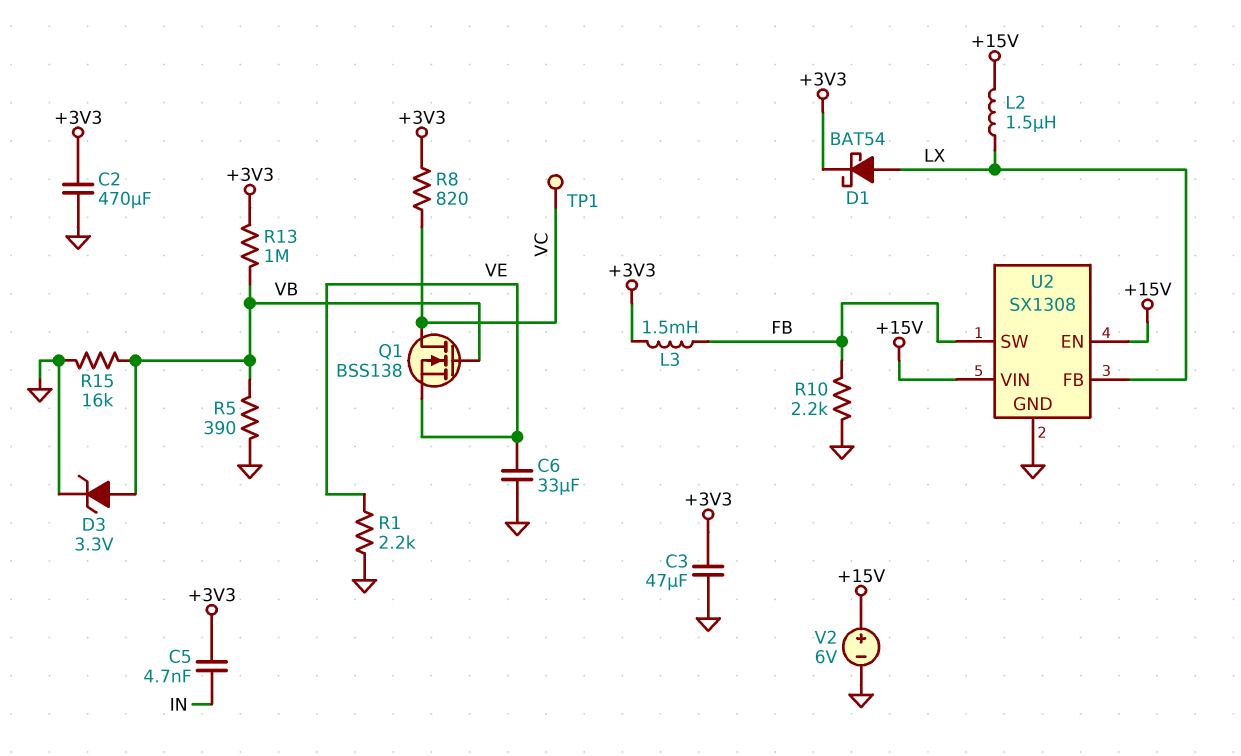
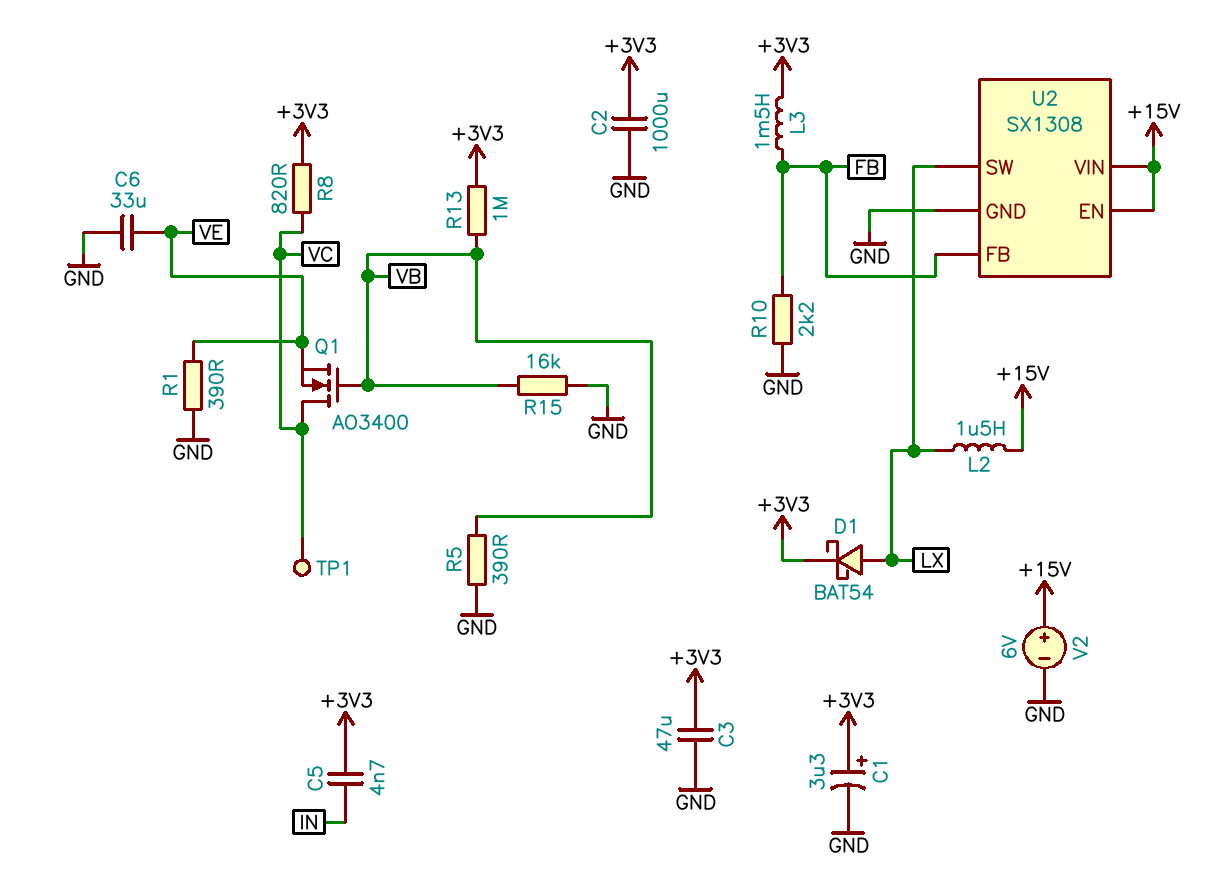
C1: none -> 3.3uF (plus +3V3, minus GND)
C2: 470uF (+3V3, GND) -> 1000uF (+3V3, GND)
D3: zener 3.3V (A VB, K GND) -> none
Q1: NMOS BSS138 (G VB, D VC, S VE) -> NMOS AO3400 (G VB, D VC, S VE)
R1: 2.2k (GND, VE) -> 390 (GND, VE)
U2 pin FB: LX -> FB
U2 pin SW: FB -> LX

